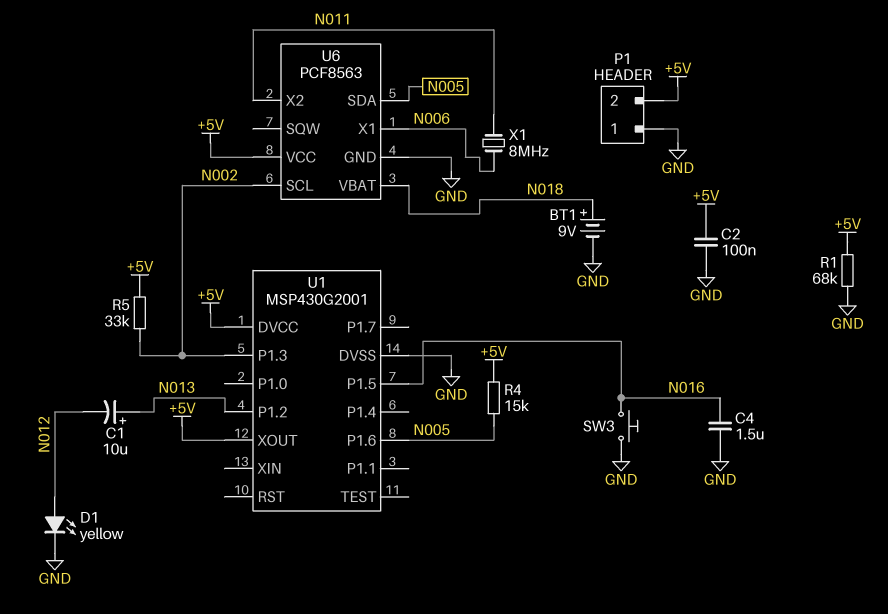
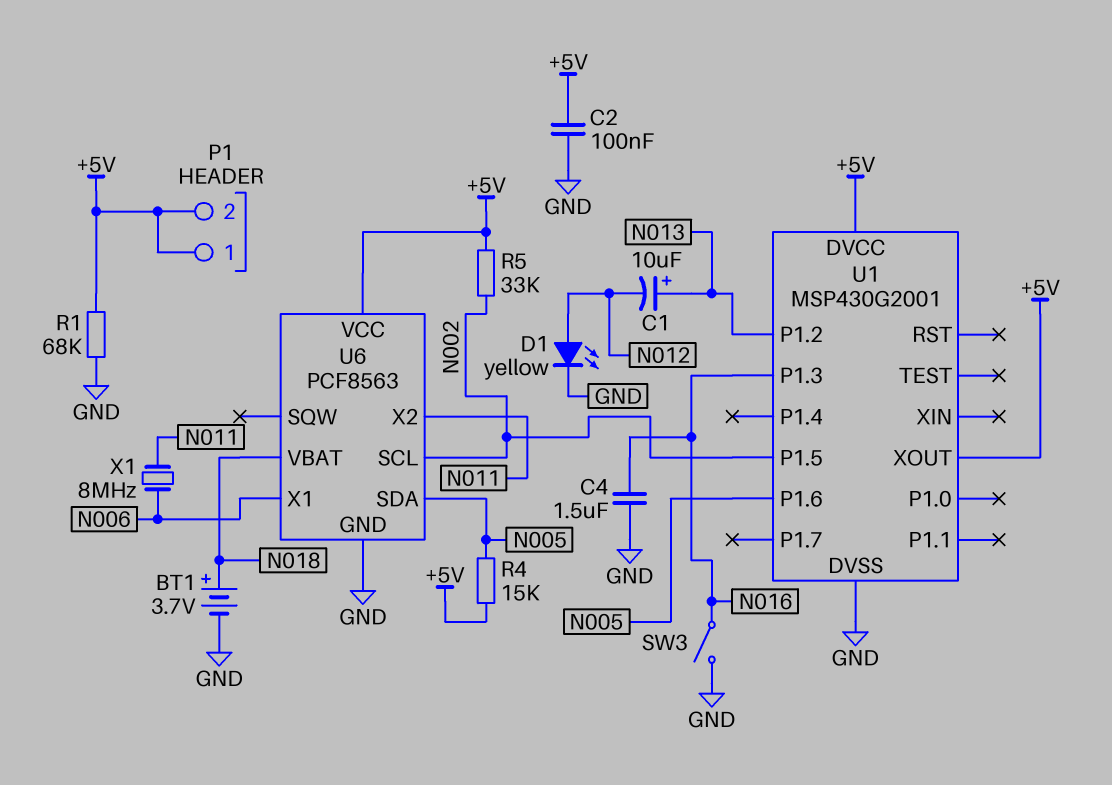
BT1: 9V (plus N018, minus GND) -> 3.7V (plus N018, minus GND)
P1 pin 1: GND -> +5V
SW3: button (GND, N016) -> switch (GND, N016)
U1 pin P1.3: N002 -> N016
U1 pin P1.5: N016 -> N002

